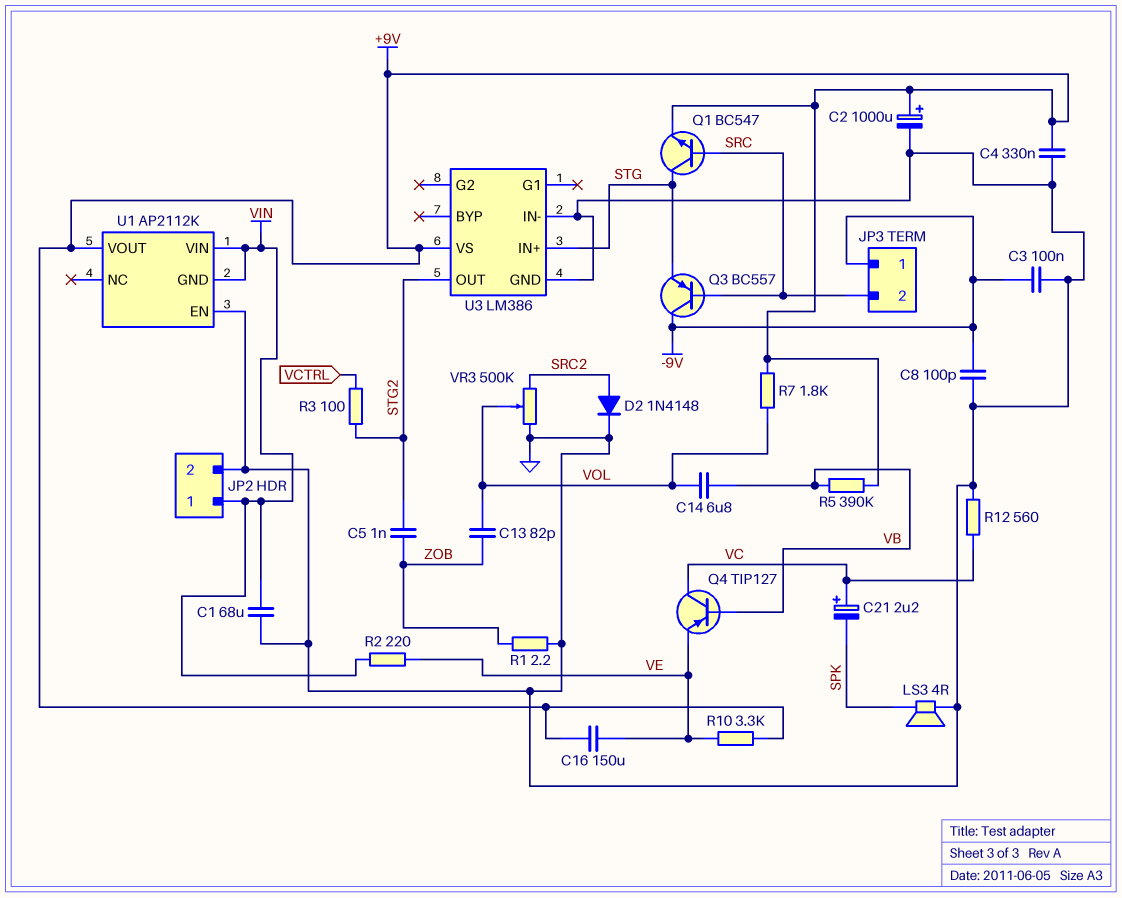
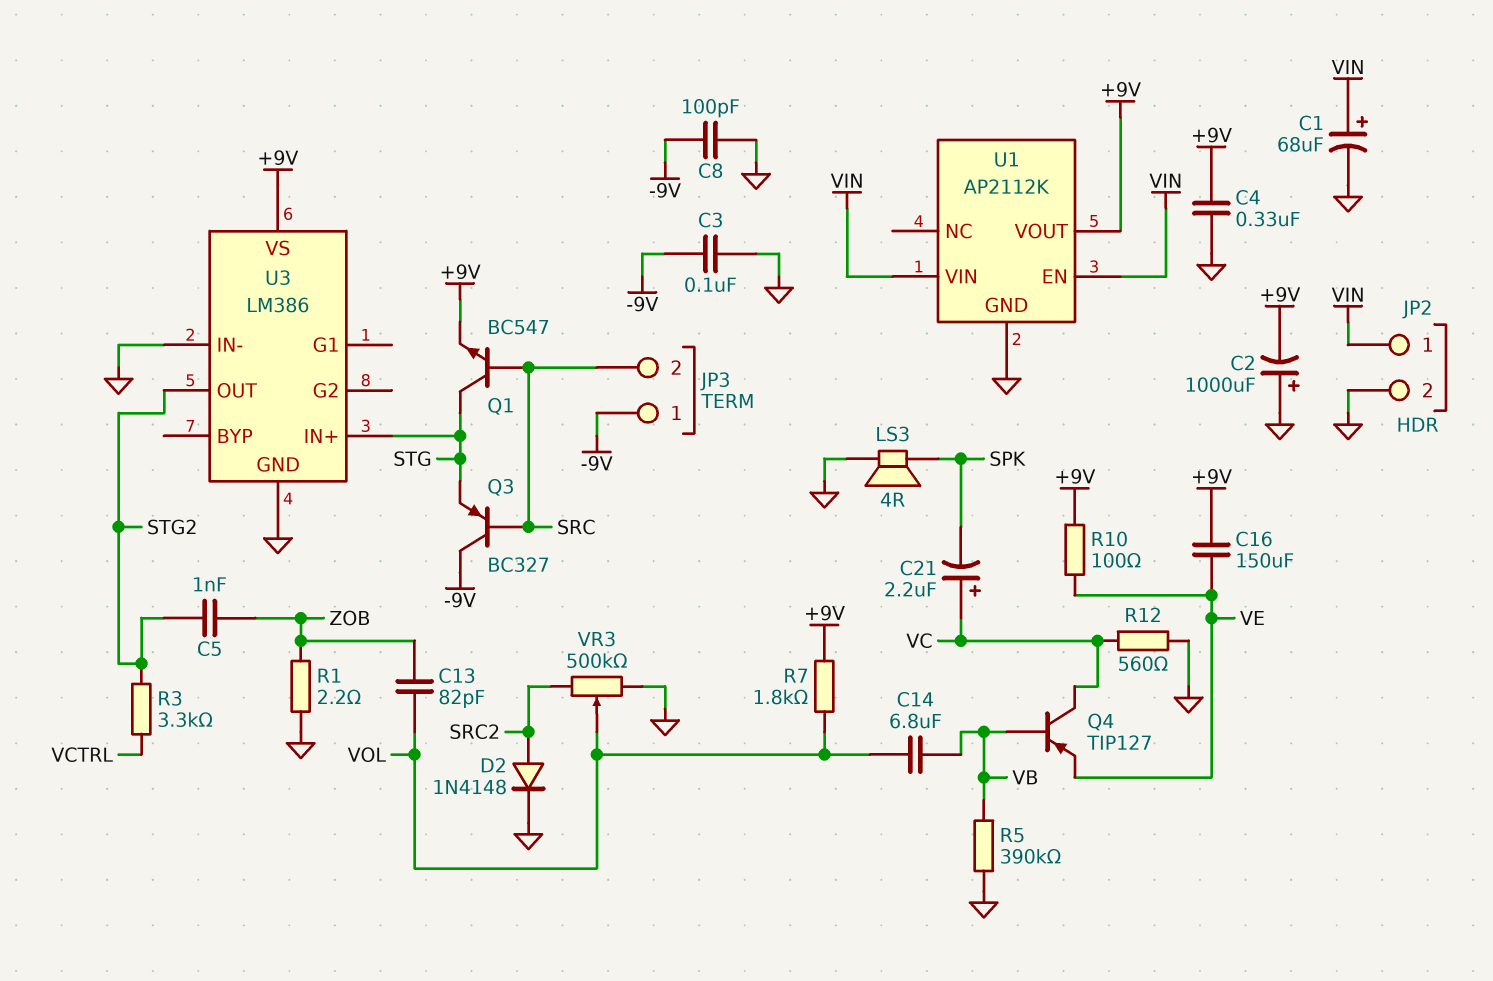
C1: 68uF (GND, VIN) -> 68uF (plus VIN, minus GND)
C2: 1000uF (plus +9V, minus GND) -> 1000uF (plus GND, minus +9V)
Q3: PNP BC557 (B SRC, C -9V, E STG) -> PNP BC327 (B SRC, C -9V, E STG)
R2: 220 (VE, VIN) -> none
R3: 100 (STG2, VCTRL) -> 3.3k (STG2, VCTRL)
R5: 390k (+9V, VB) -> 390k (GND, VB)
R10: 3.3k (+9V, VE) -> 100 (+9V, VE)
U1 pin EN: GND -> VIN
U1 pin GND: VIN -> GND

